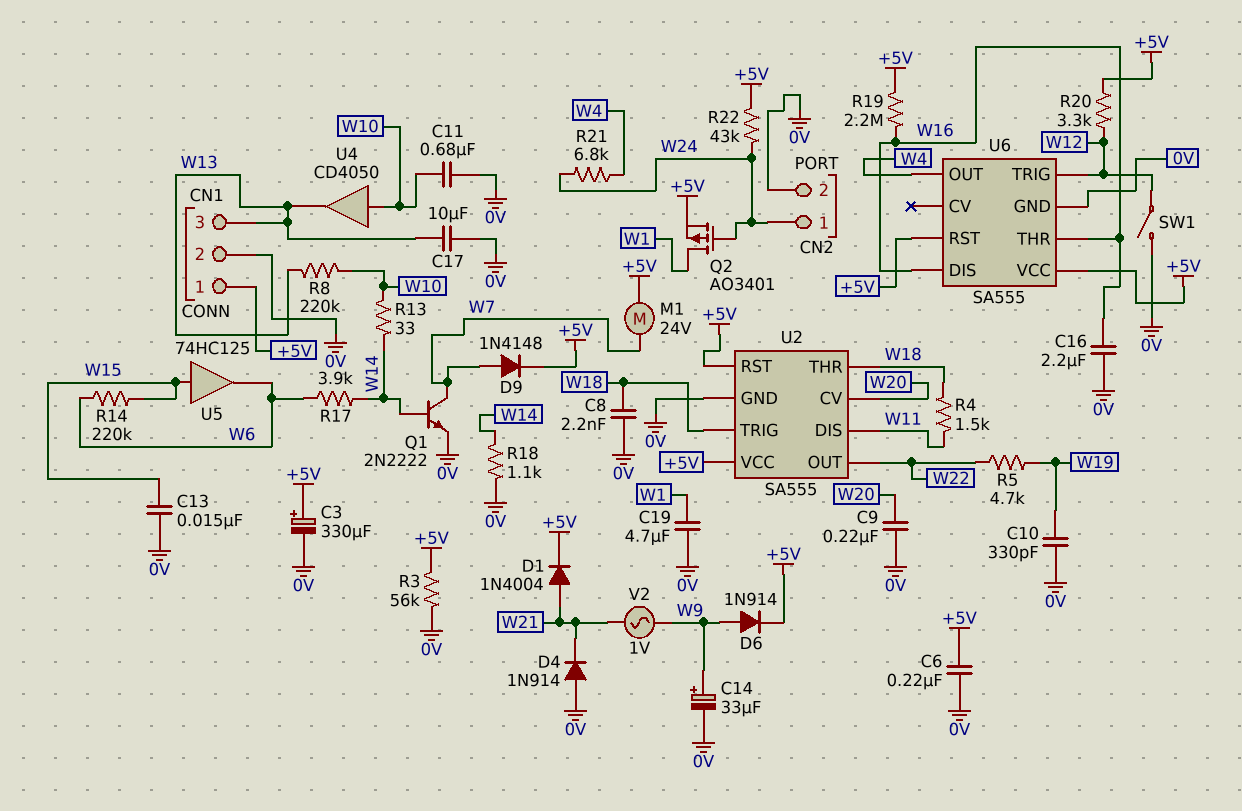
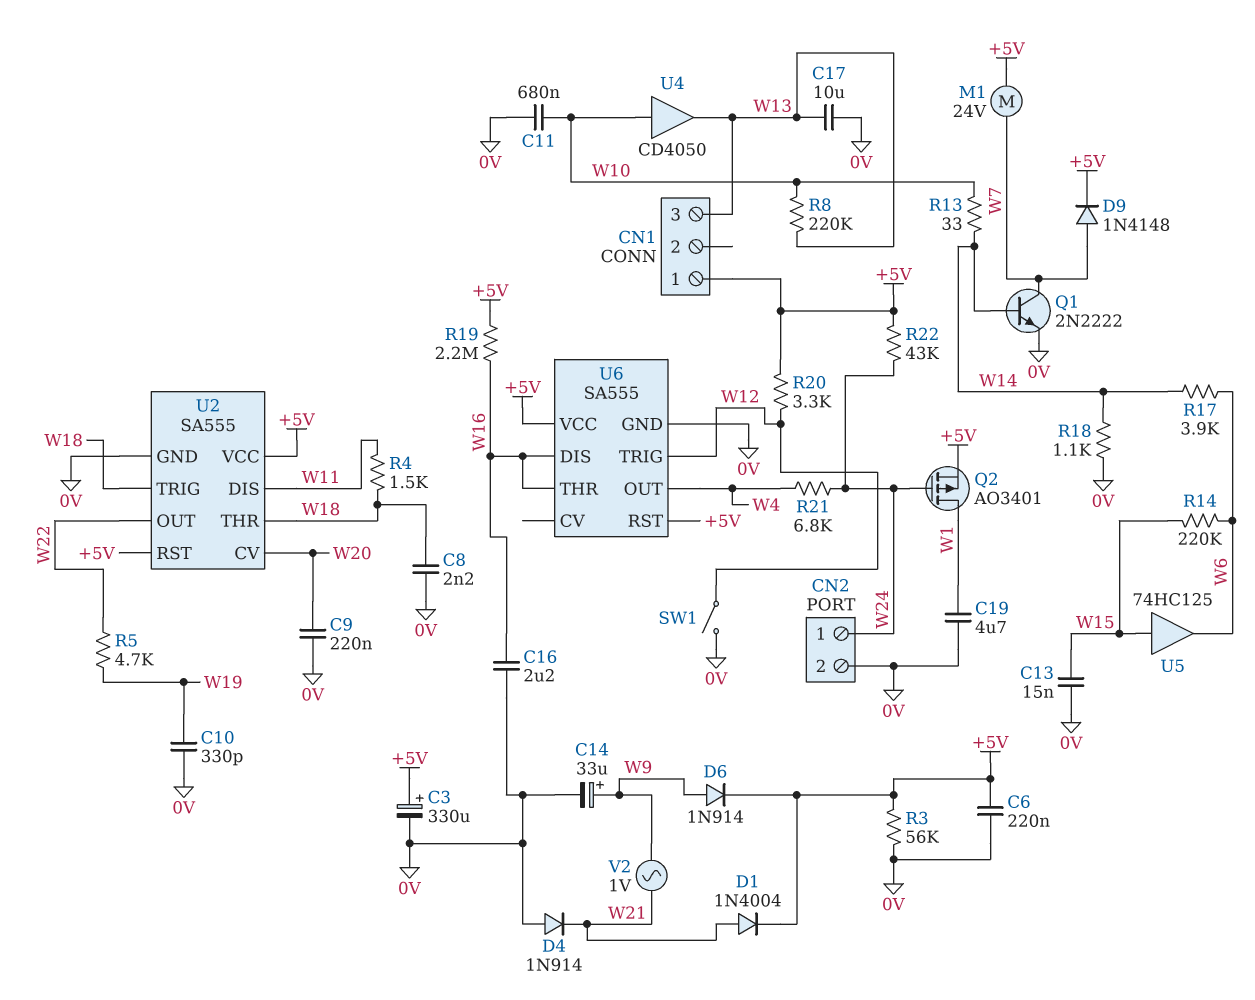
CN1 pin 2: 0V -> none

